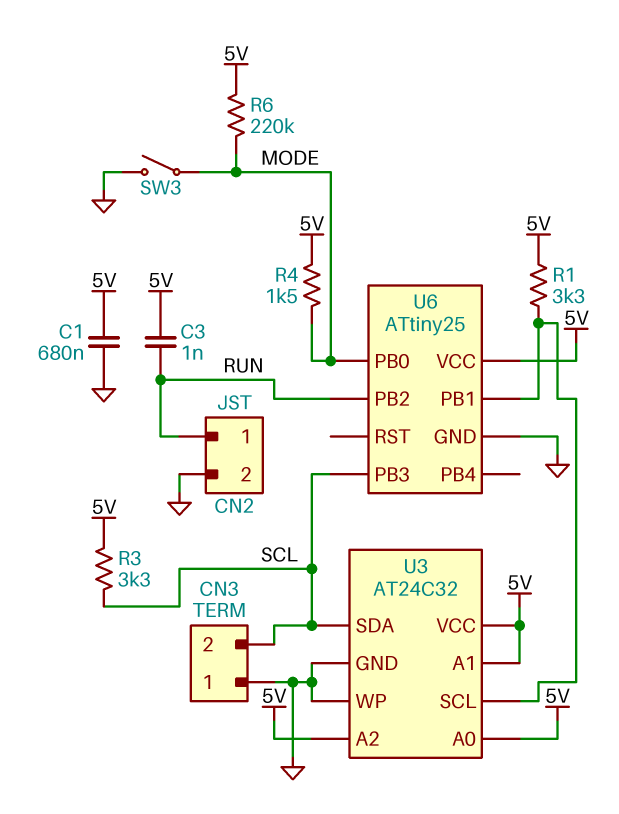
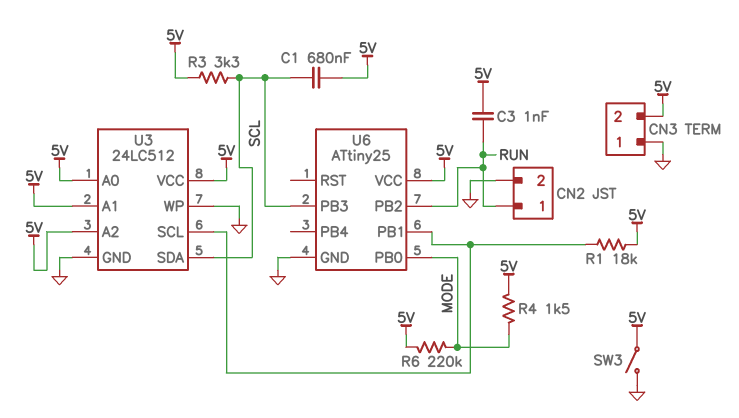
C1: 680nF (5V, GND) -> 680nF (5V, SCL)
CN3 pin 2: SCL -> 5V
R1: 3.3k (5V, U3/SCL) -> 18k (5V, U3/SCL)
SW3: switch (GND, MODE) -> switch (5V, GND)
U3: AT24C32 -> 24LC512

